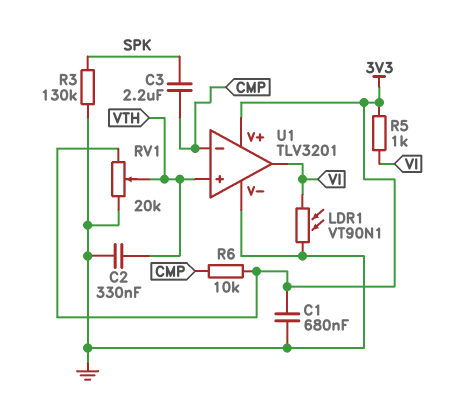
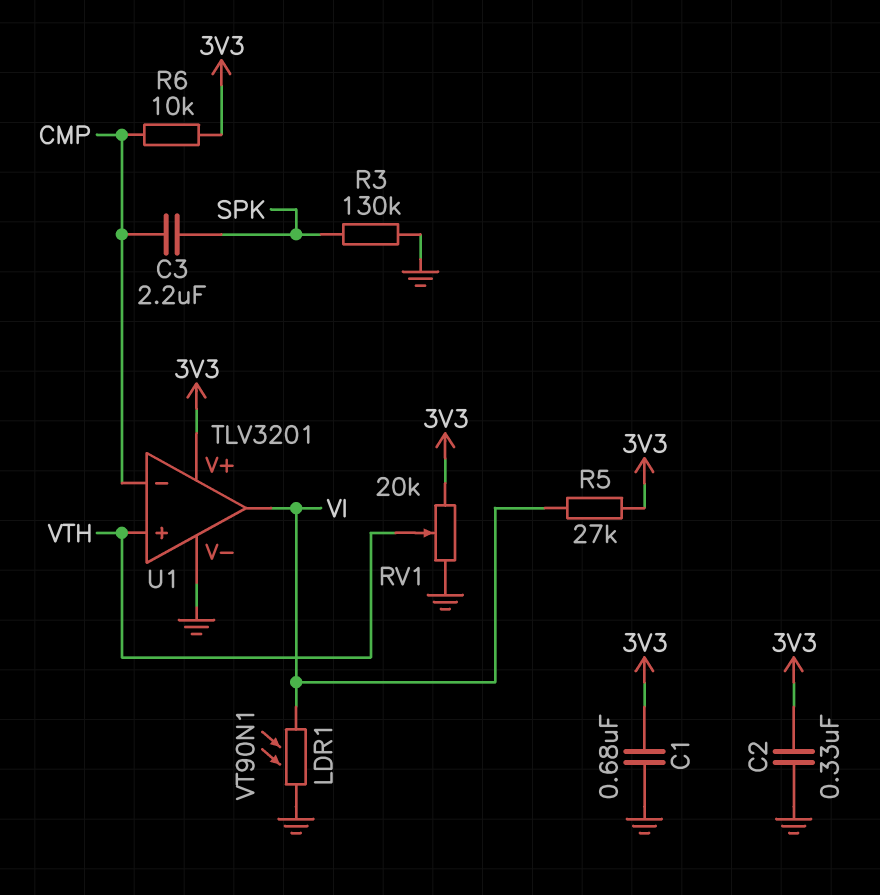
C2: 330nF (GND, VTH) -> 330nF (3V3, GND)
R5: 1k (3V3, VI) -> 27k (3V3, VI)

